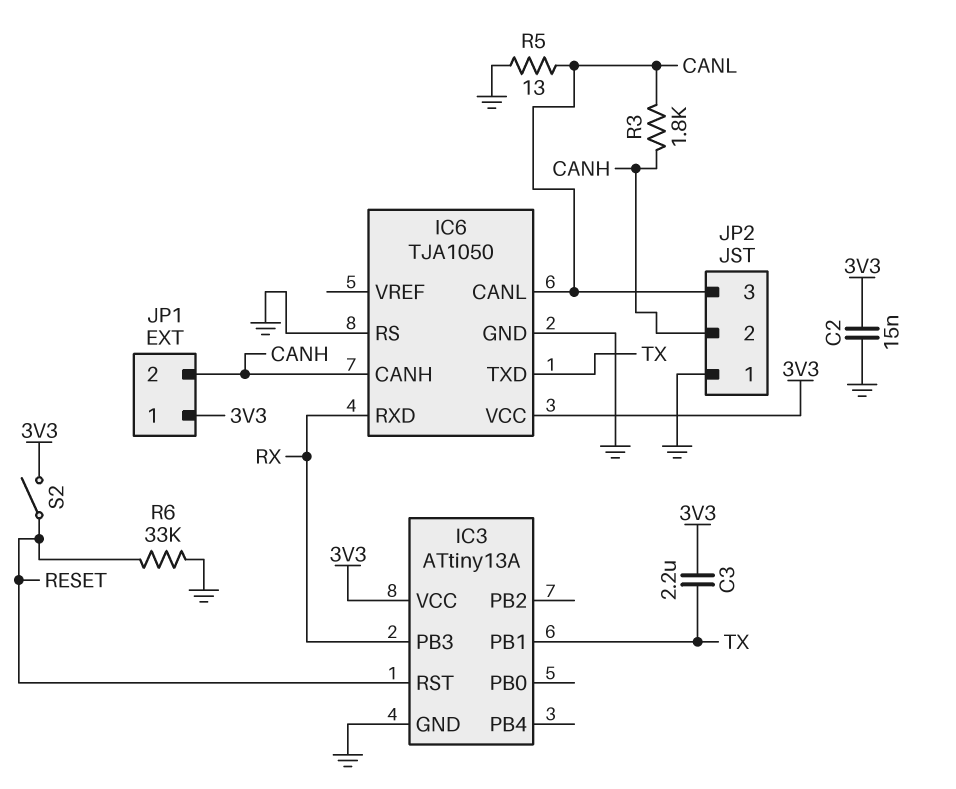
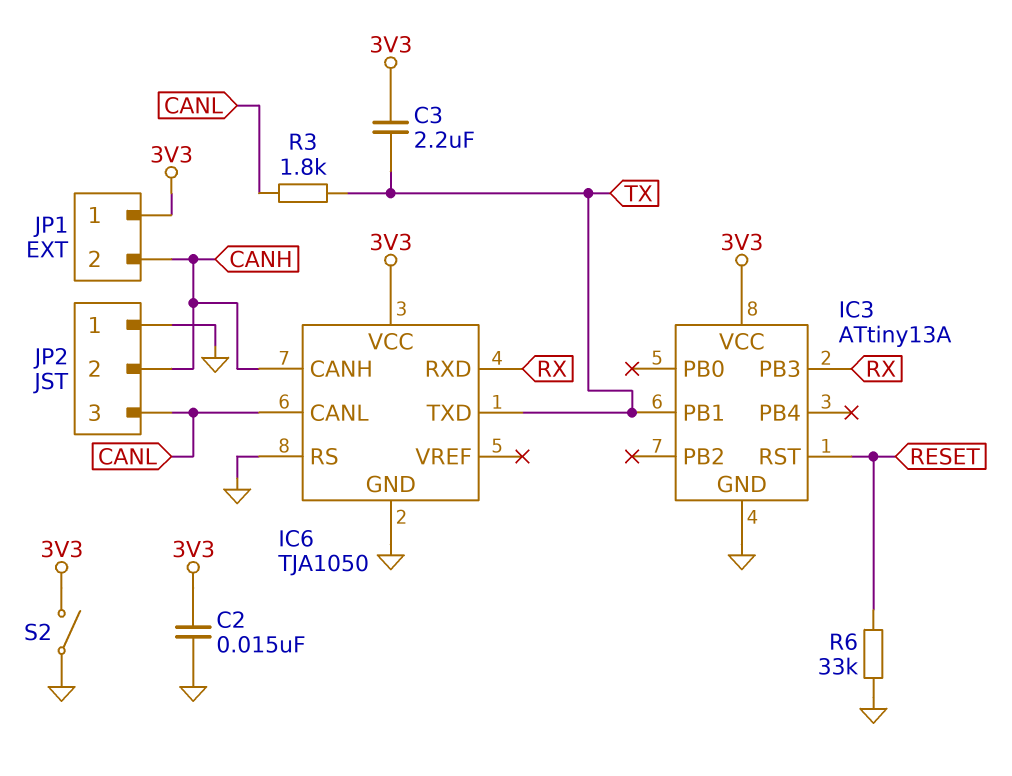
R3: 1.8k (CANH, CANL) -> 1.8k (CANL, TX)
R5: 13 (CANL, GND) -> none
S2: switch (3V3, RESET) -> switch (3V3, GND)

